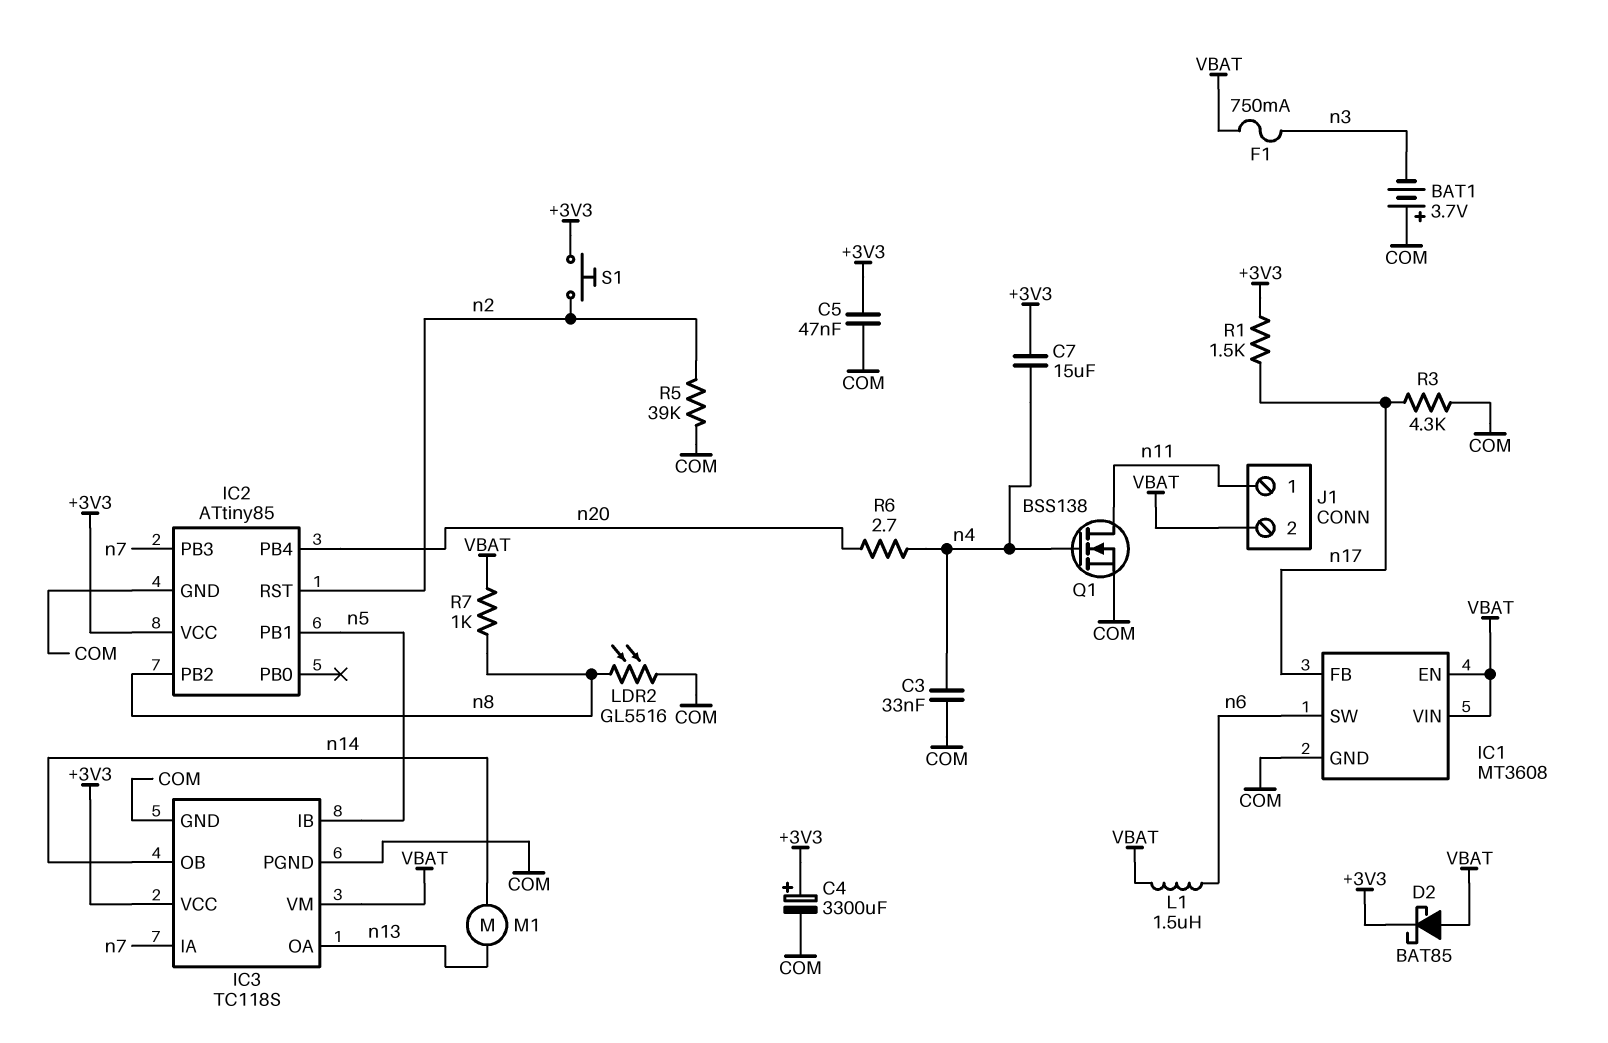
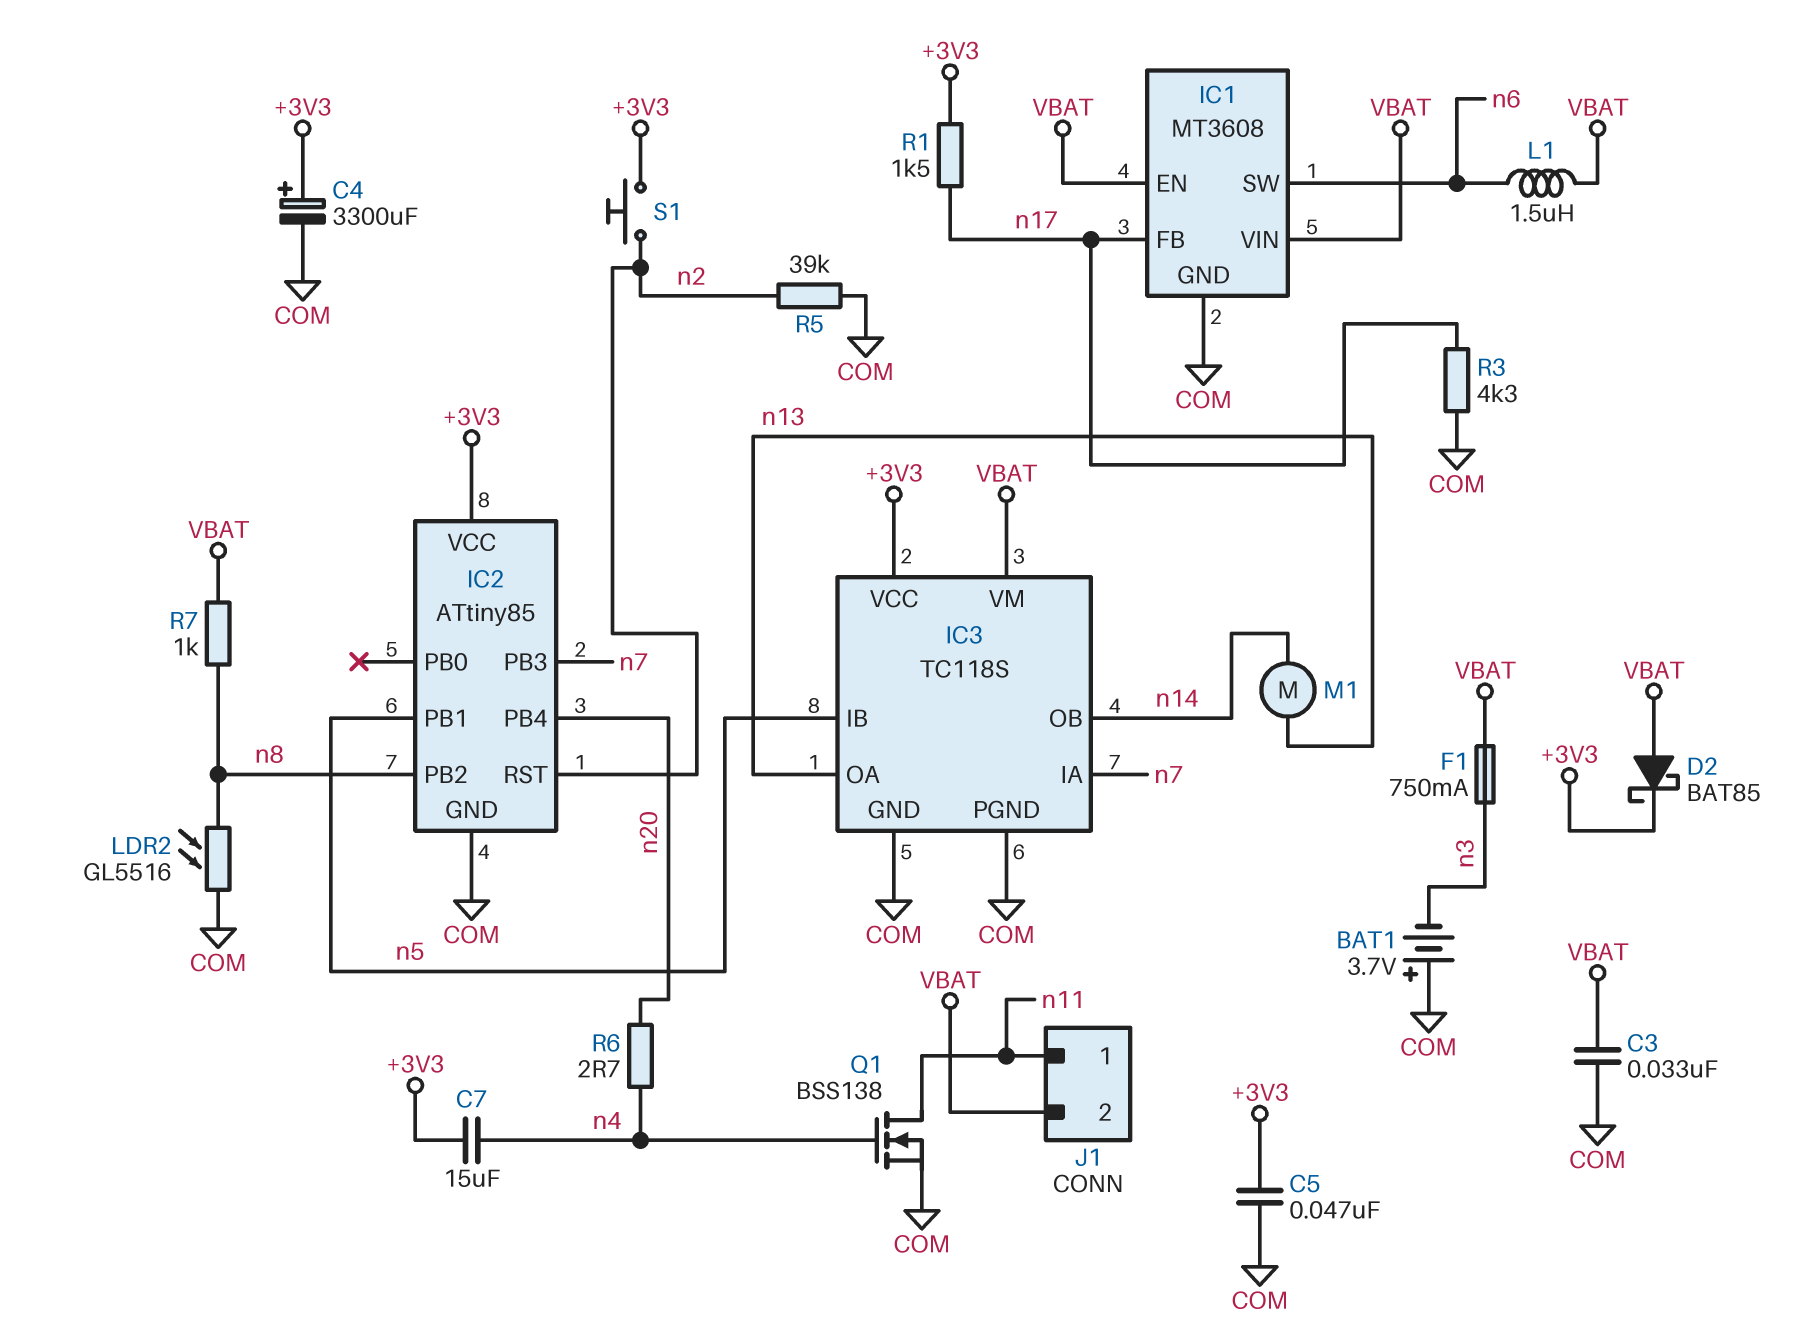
C3: 33nF (COM, n4) -> 33nF (COM, VBAT)

